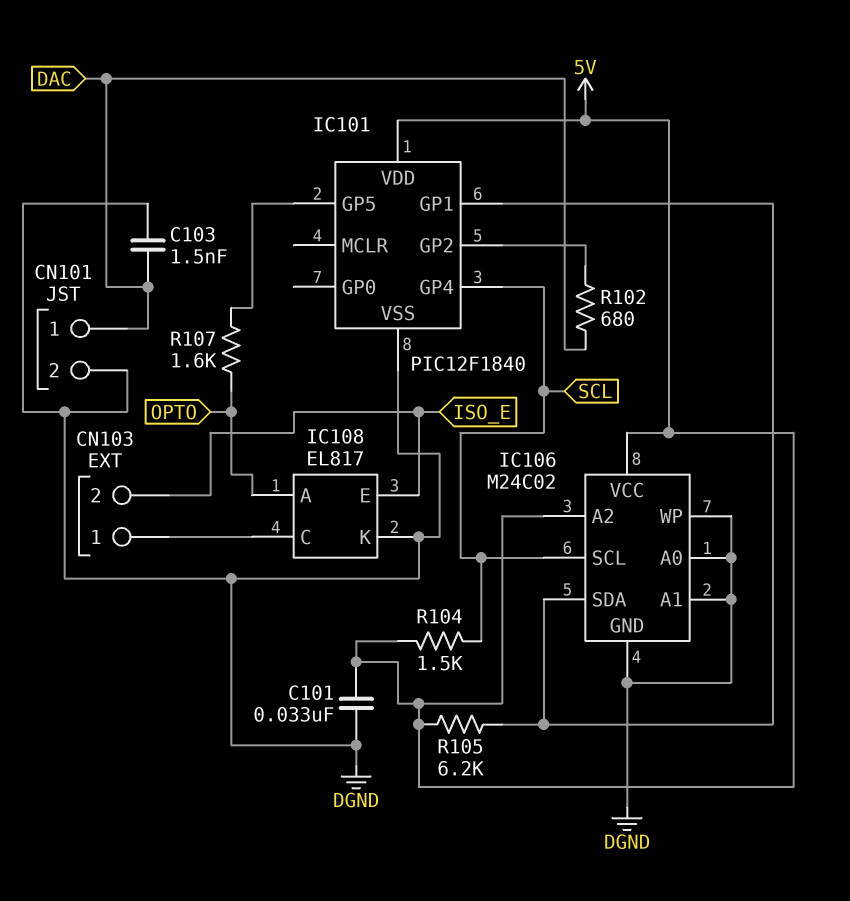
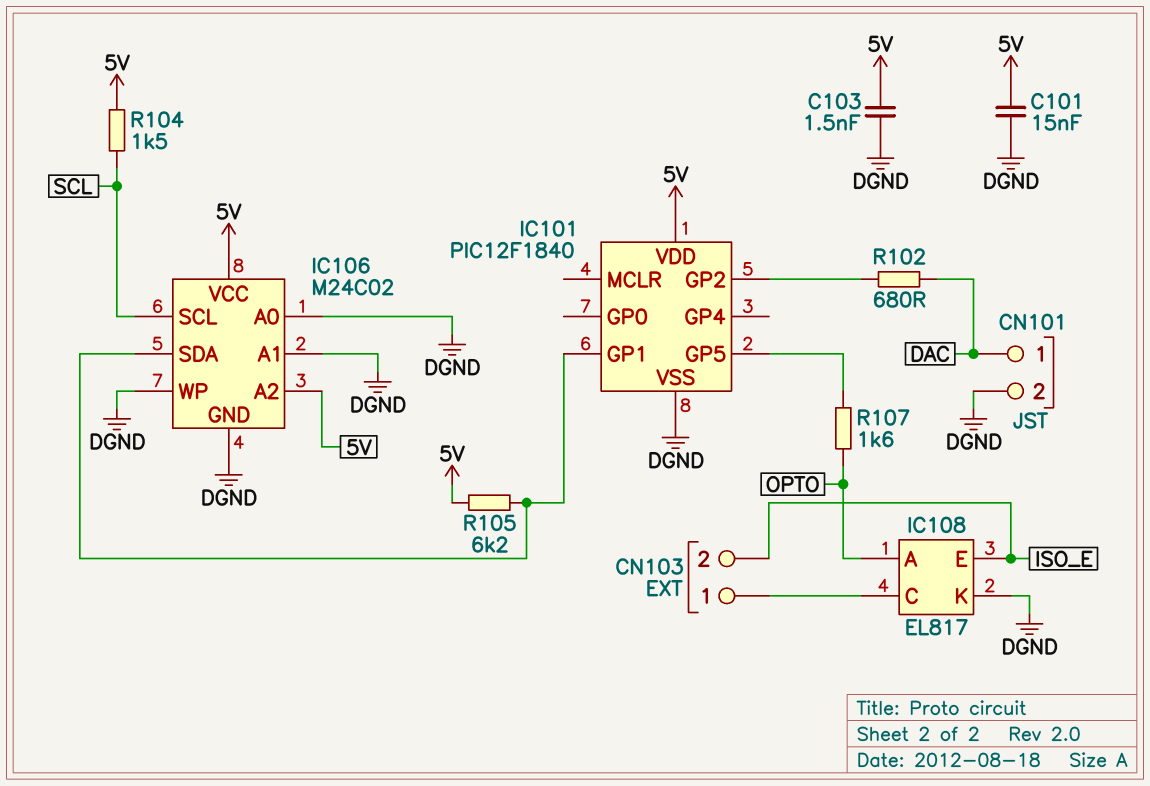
C101: 33nF (5V, DGND) -> 15nF (5V, DGND)
C103: 1.5nF (DAC, DGND) -> 1.5nF (5V, DGND)
IC101 pin GP4: SCL -> none

